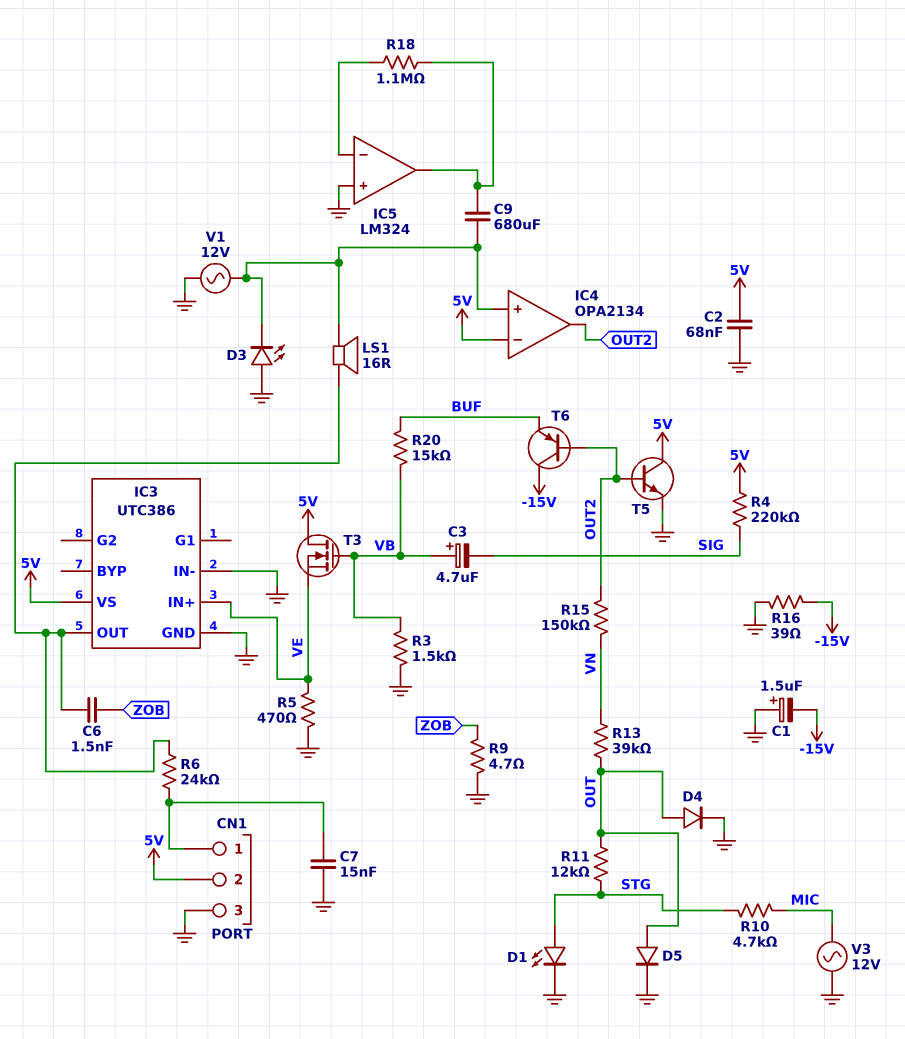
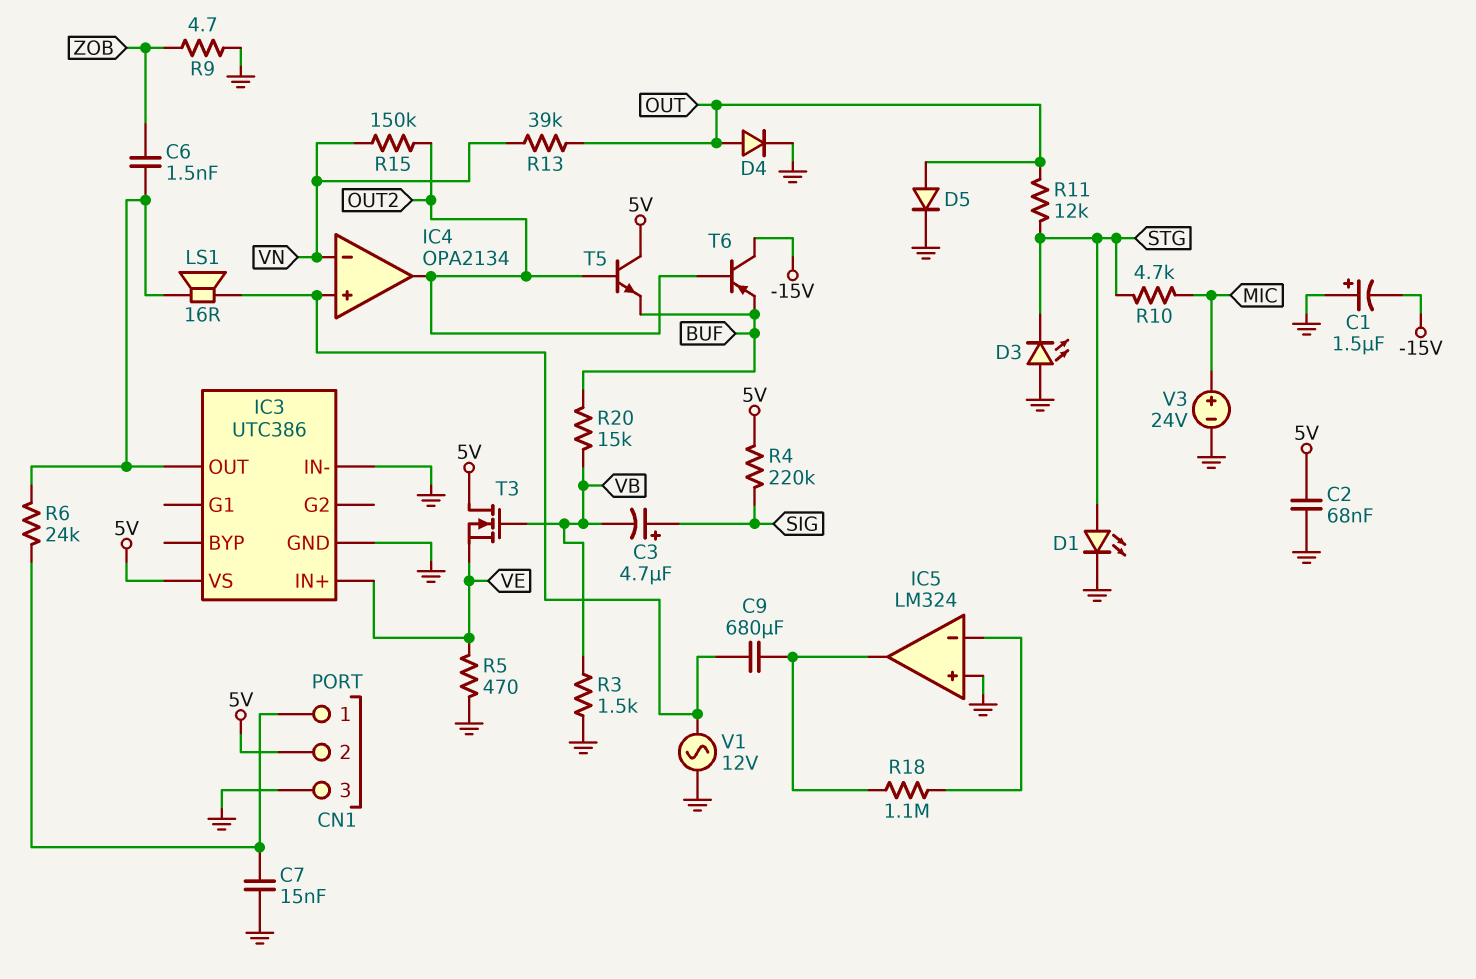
C3: 4.7uF (plus VB, minus SIG) -> 4.7uF (plus SIG, minus VB)
D3: LED (A GND, K IC4/in+) -> LED (A GND, K STG)
IC4 pin in-: 5V -> VN
R16: 39 (-15V, GND) -> none
T5: NPN (B OUT2, C 5V, E GND) -> NPN (B OUT2, C 5V, E BUF)
V3: AC 12V (GND, MIC) -> 24V (plus MIC, minus GND)

